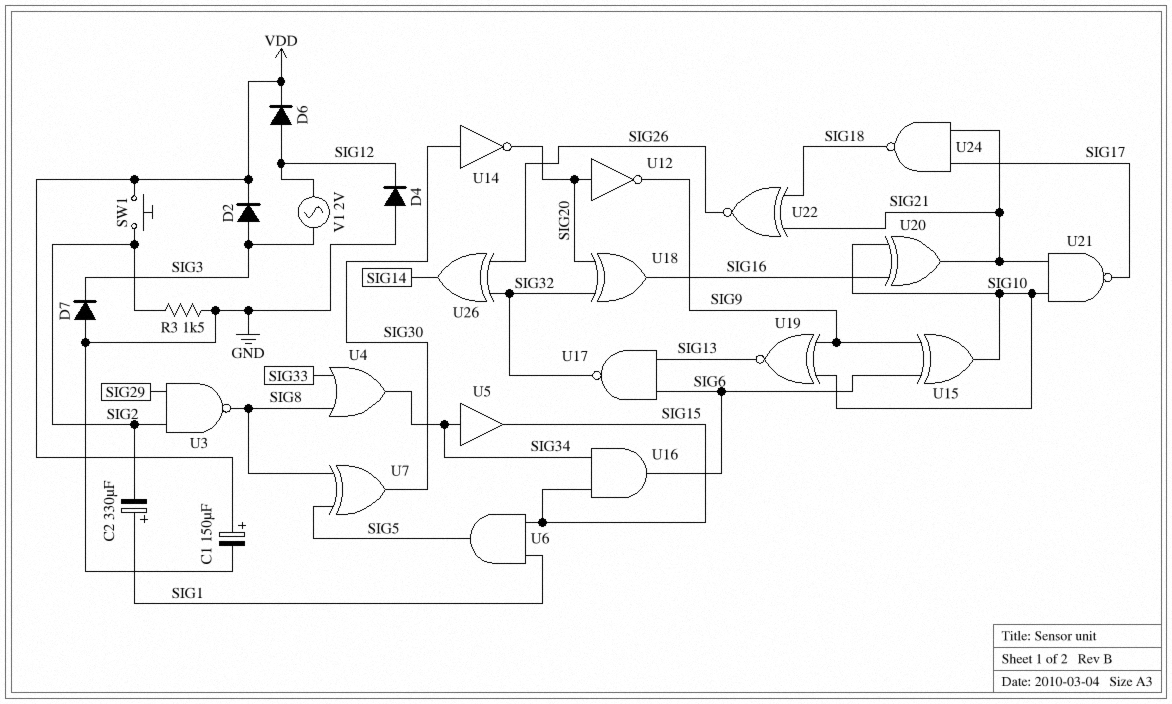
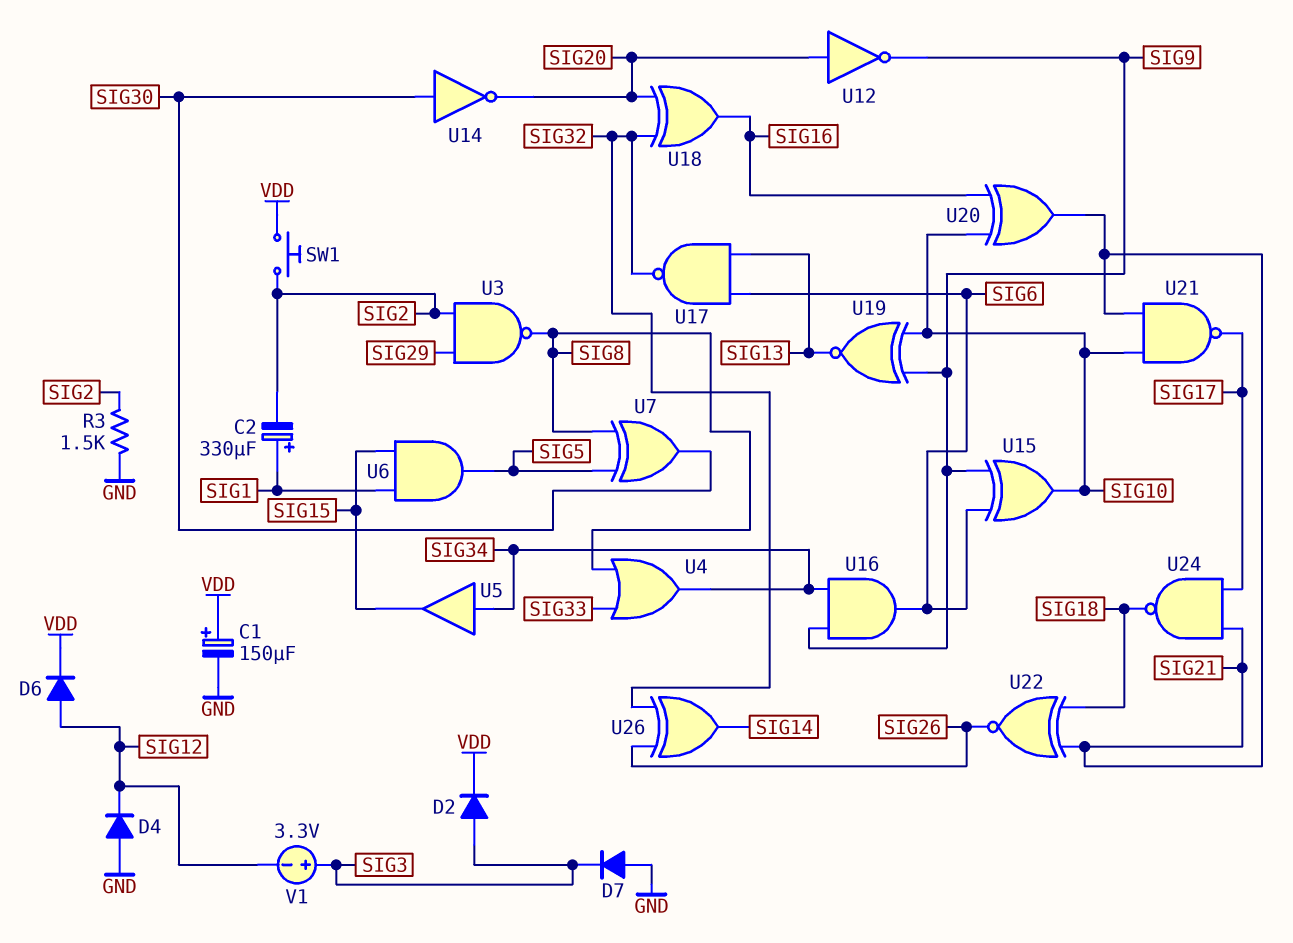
U16: AND (in SIG15, in SIG34, out SIG6) -> AND (in SIG9, in SIG34, out SIG6)
V1: AC 2V (SIG3, SIG12) -> 3.3V (plus SIG3, minus SIG12)

